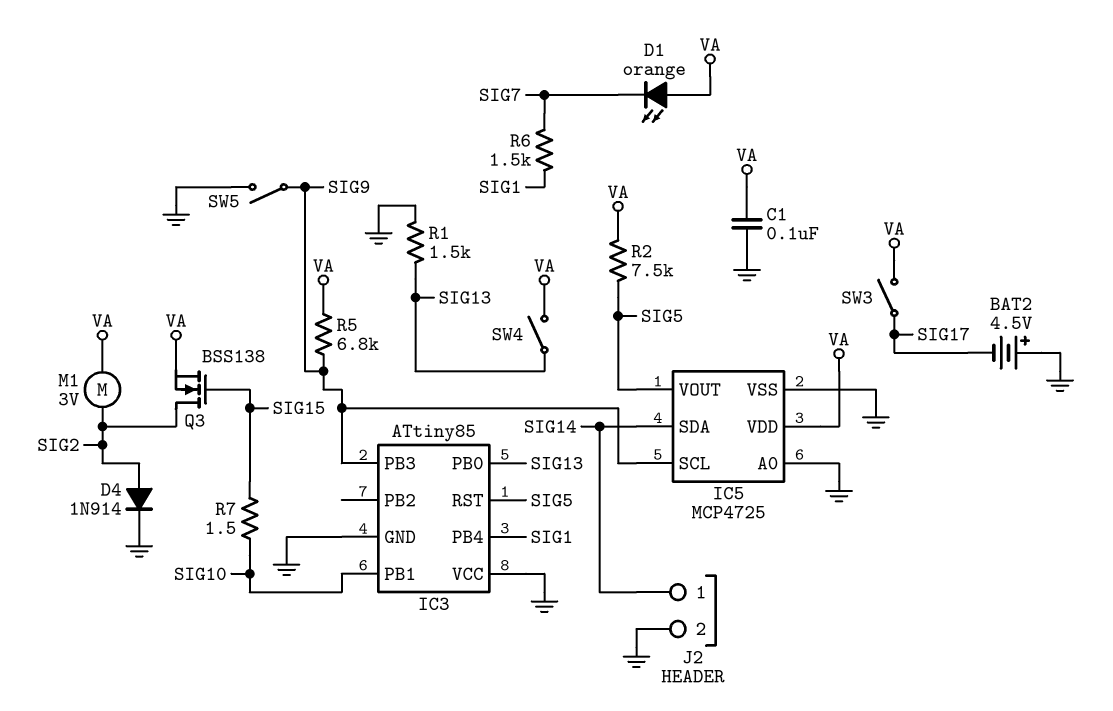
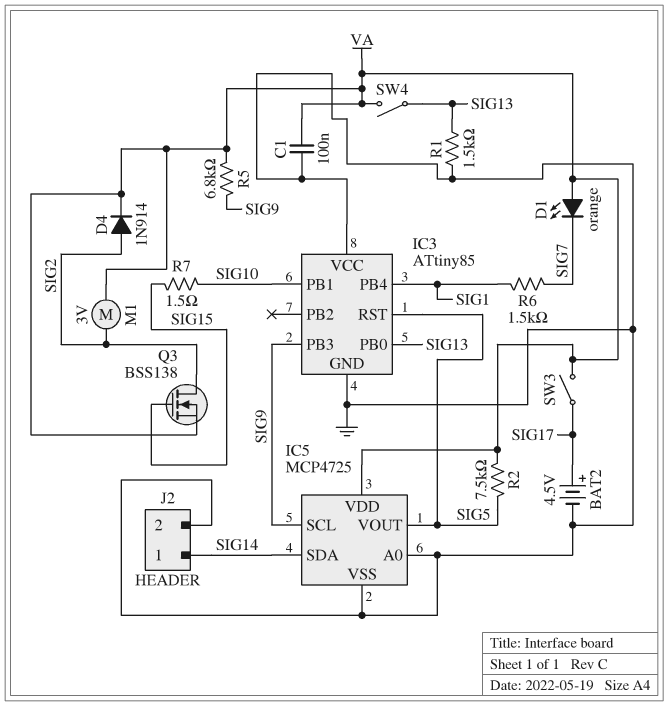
BAT2: 4.5V (plus GND, minus SIG17) -> 4.5V (plus SIG17, minus GND)
D4: diode 1N914 (A SIG2, K GND) -> diode 1N914 (A SIG2, K VA)
SW5: switch (GND, SIG9) -> none

